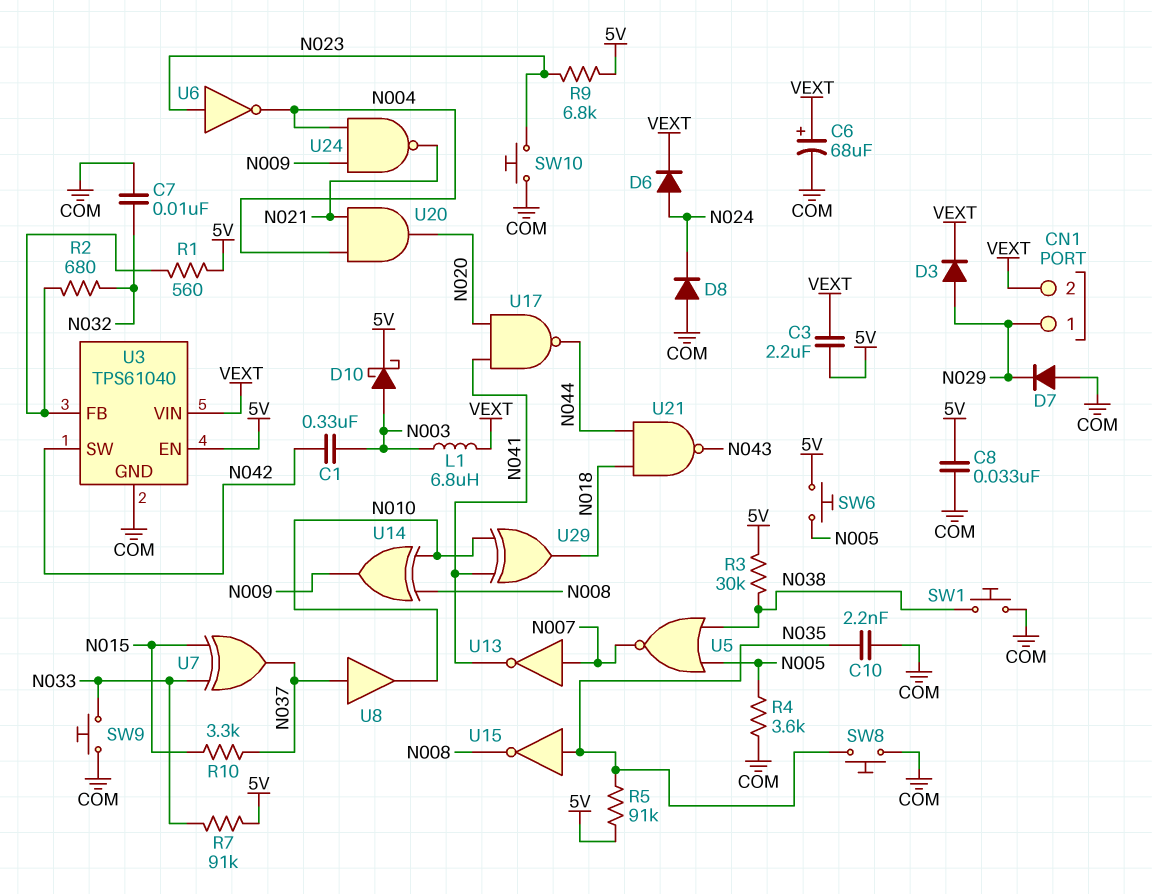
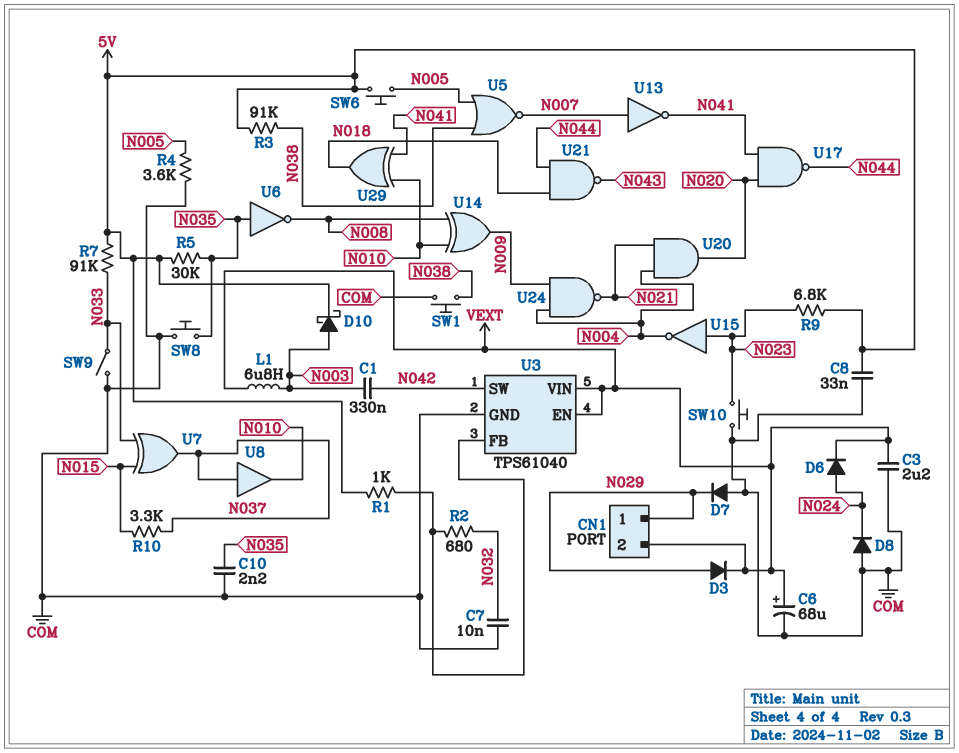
C3: 2.2uF (5V, VEXT) -> 2.2uF (COM, VEXT)
R1: 560 (5V, U3/FB) -> 1k (5V, U3/FB)
R3: 30k (5V, N038) -> 91k (5V, N038)
R5: 91k (5V, N035) -> 30k (5V, N035)
SW9: button (COM, N033) -> switch (COM, N033)
U3 pin EN: 5V -> VEXT
U6: NOT (in N023, out N004) -> NOT (in N035, out N008)
U15: NOT (in N035, out N008) -> NOT (in N023, out N004)

